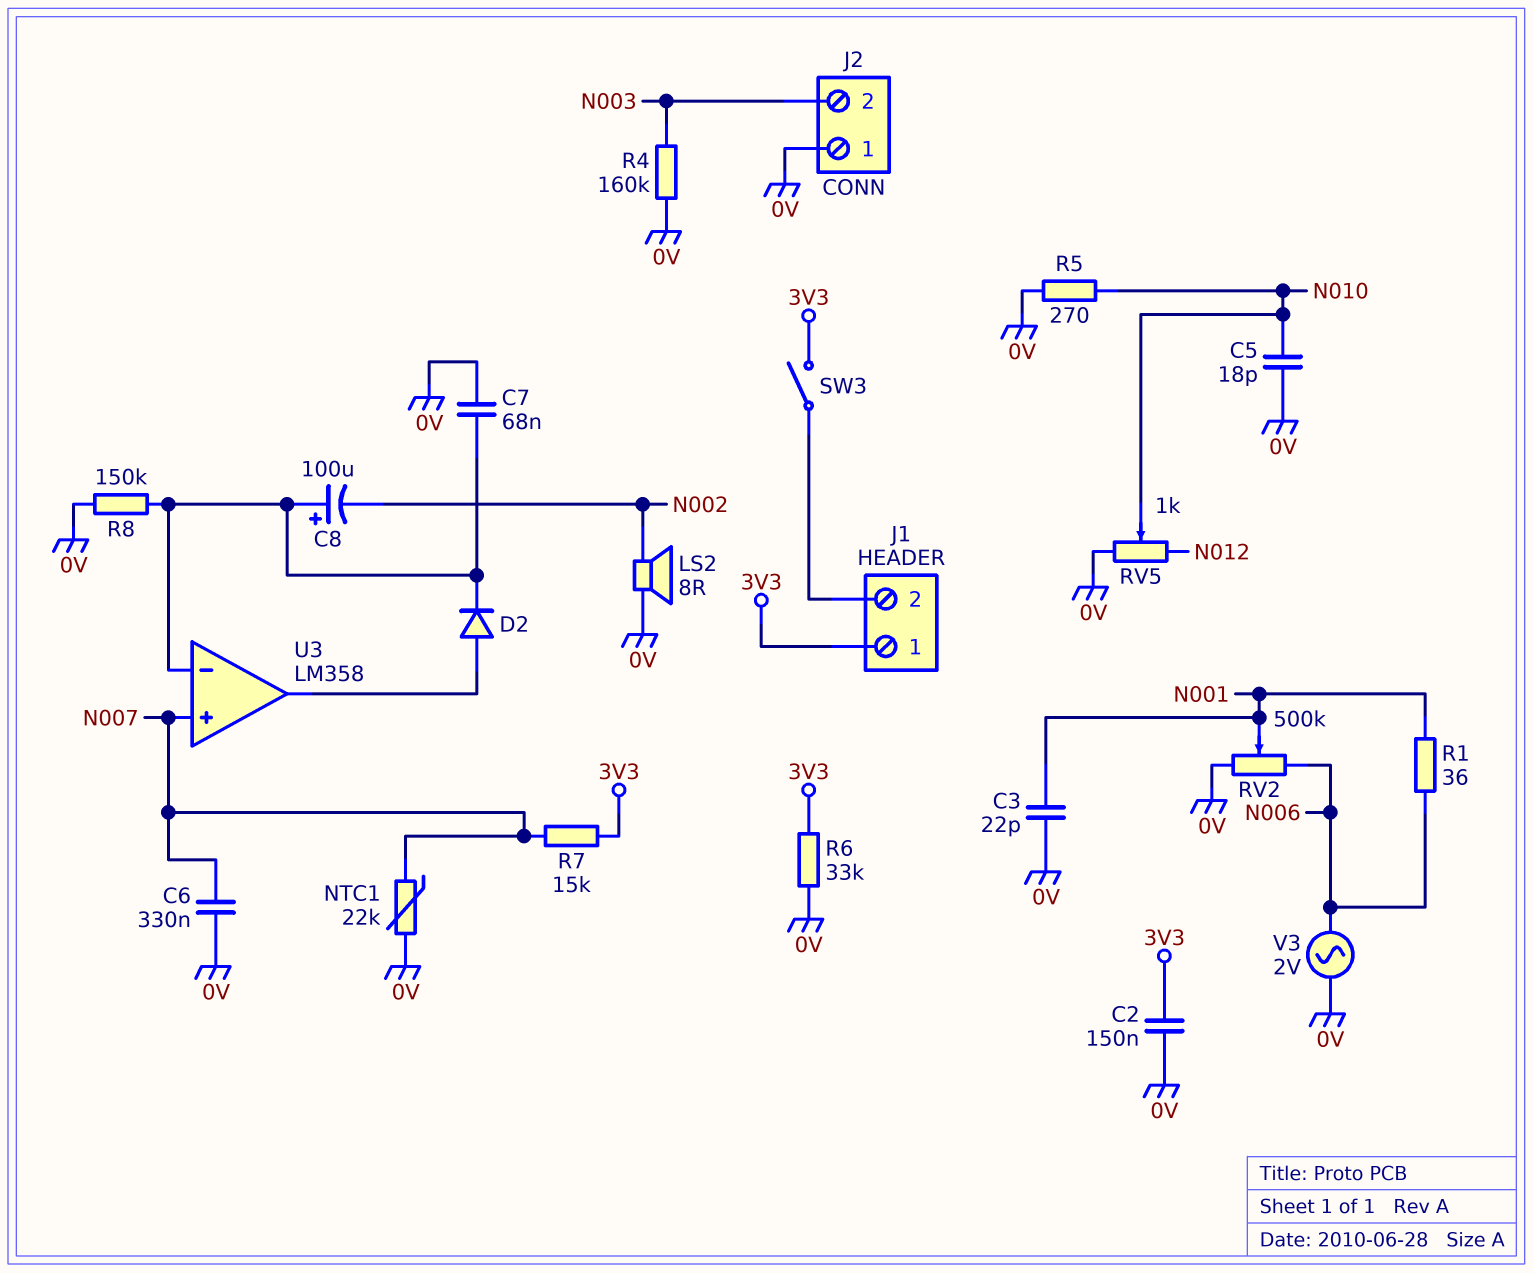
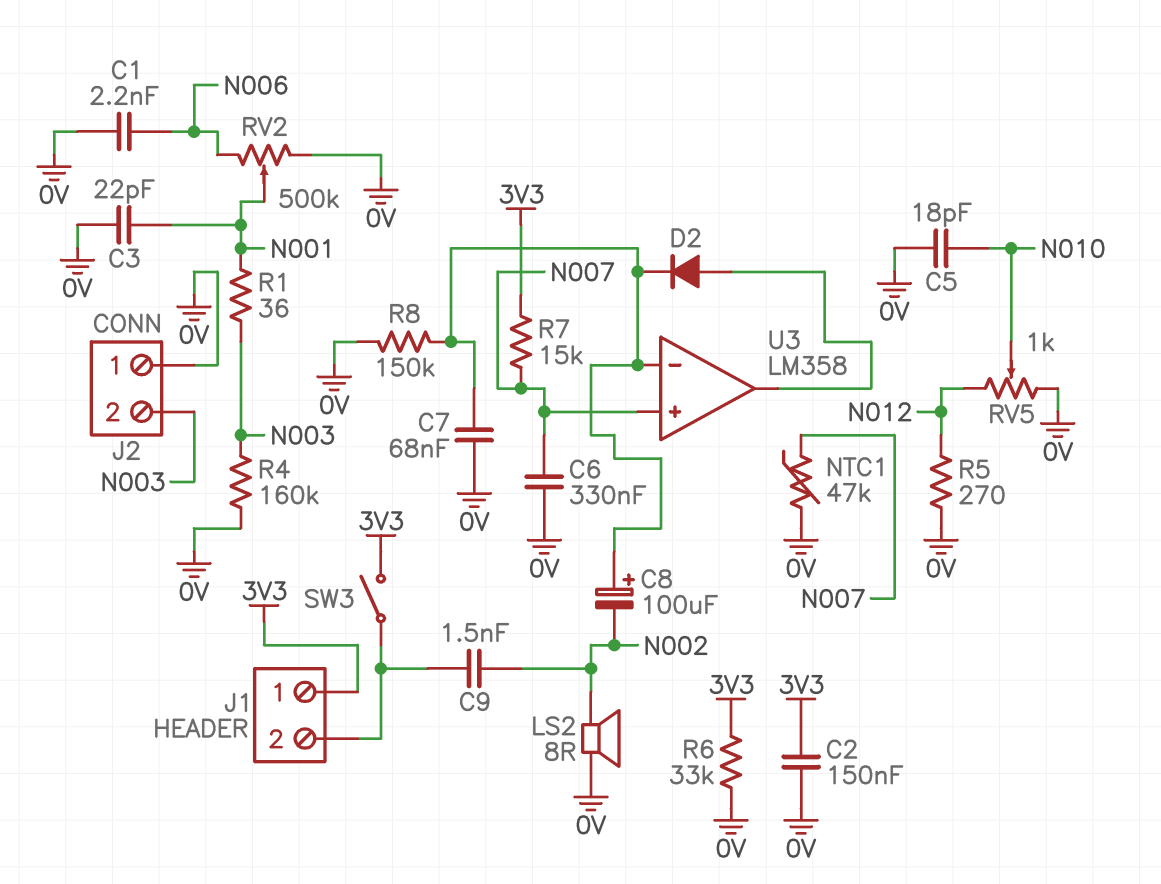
C1: none -> 2.2nF (0V, N006)
C9: none -> 1.5nF (J1/2, N002)
NTC1: 22k (0V, N007) -> 47k (0V, N007)
R1: 36 (N001, N006) -> 36 (N001, N003)
R5: 270 (0V, N010) -> 270 (0V, N012)
V3: AC 2V (0V, N006) -> none

